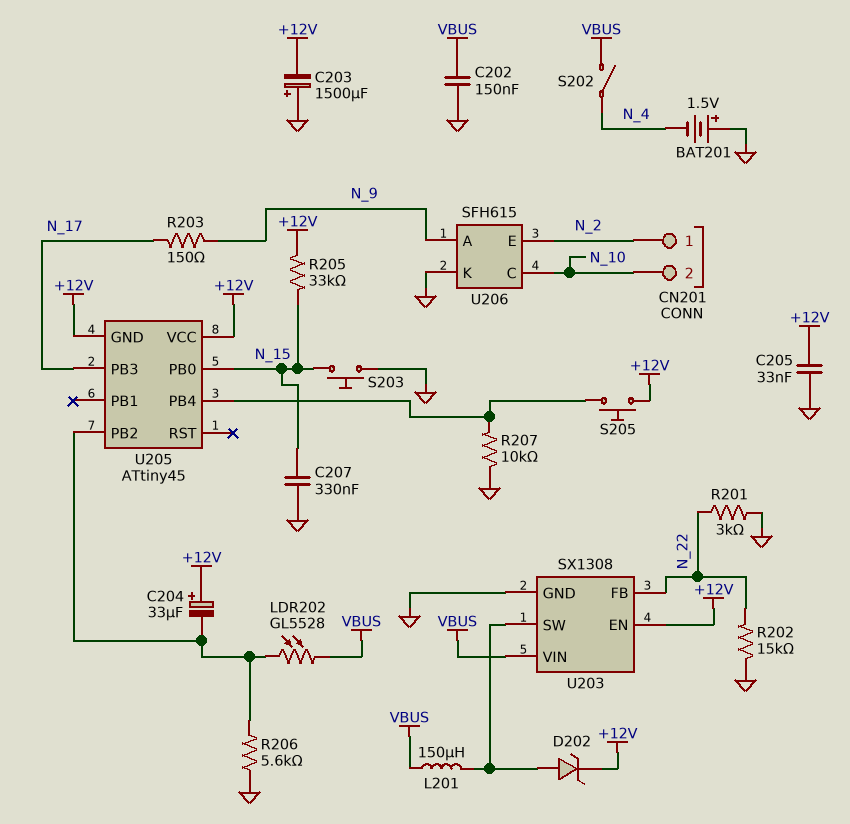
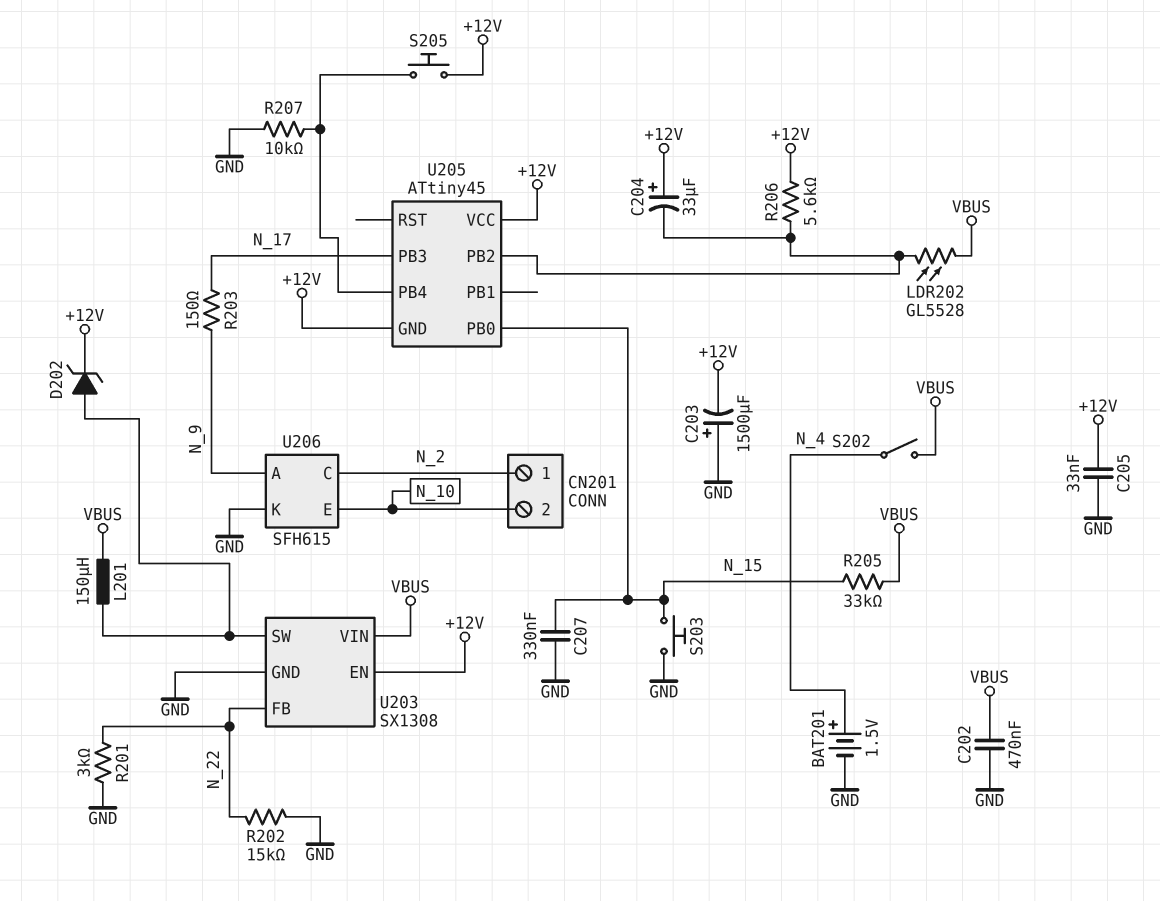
BAT201: 1.5V (plus GND, minus N_4) -> 1.5V (plus N_4, minus GND)
C202: 150nF (GND, VBUS) -> 470nF (GND, VBUS)
R205: 33k (+12V, N_15) -> 33k (N_15, VBUS)
R206: 5.6k (GND, U205/PB2) -> 5.6k (+12V, U205/PB2)
U206 pin C: N_10 -> N_2
U206 pin E: N_2 -> N_10

